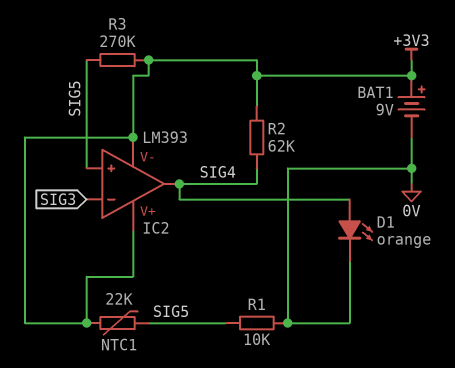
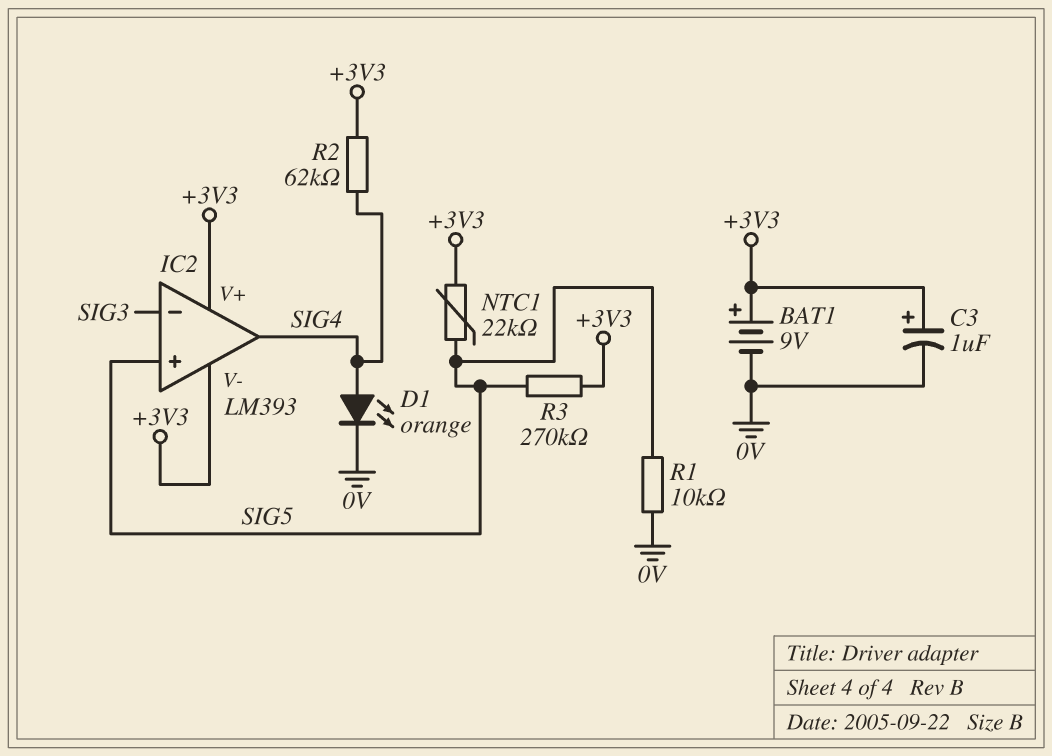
C3: none -> 1uF (plus +3V3, minus 0V)

